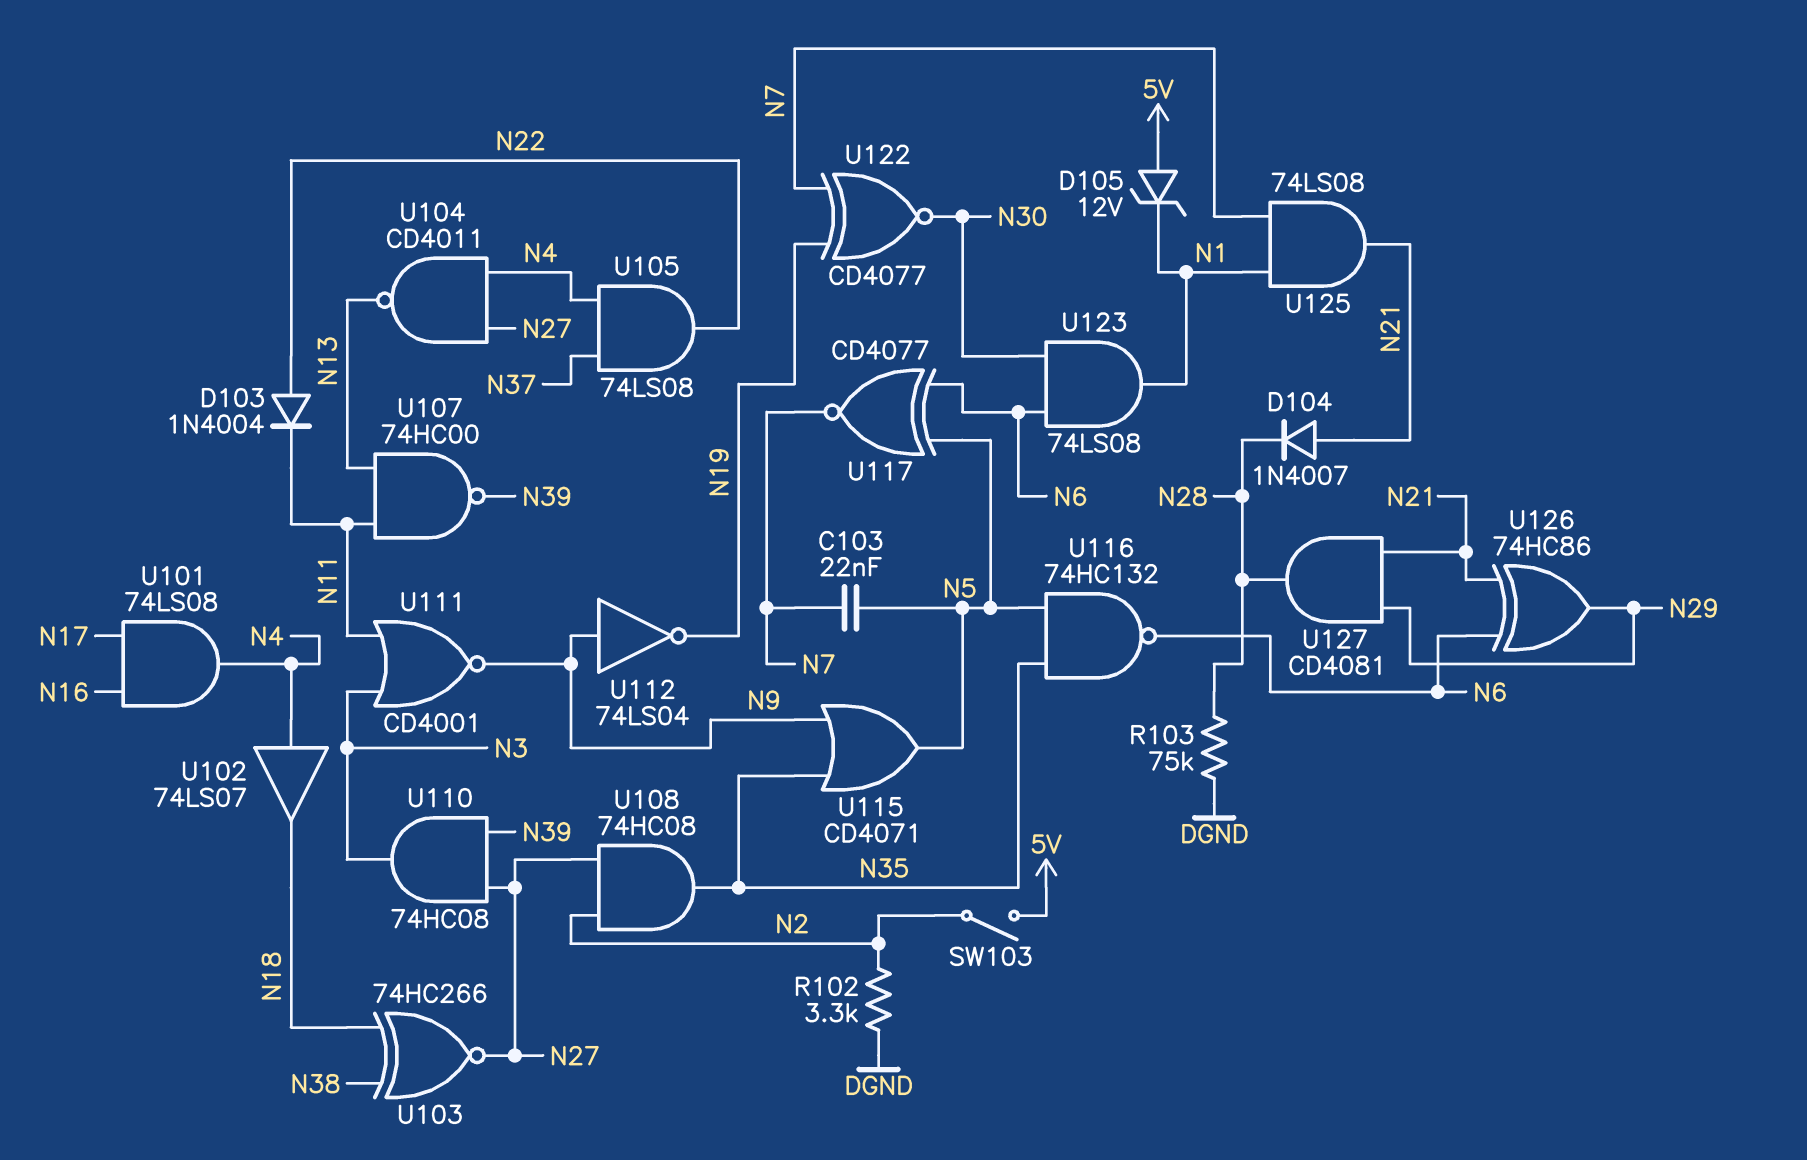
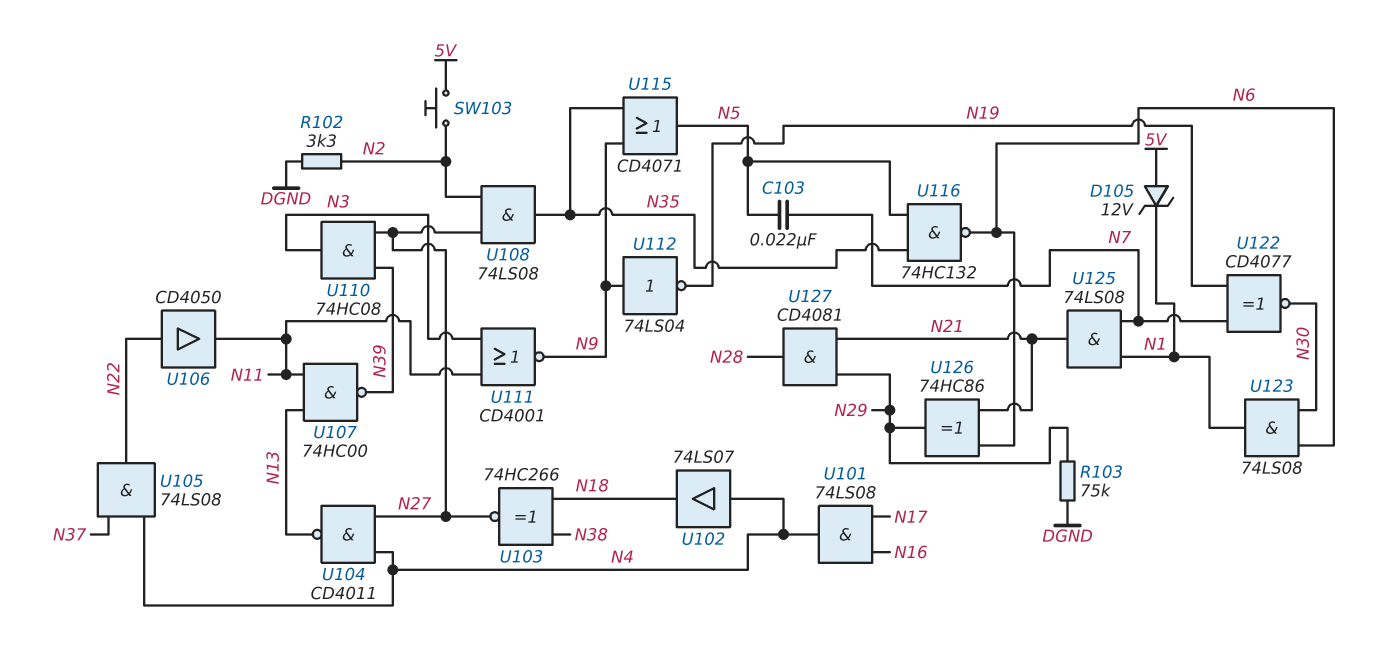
D103: diode 1N4004 (A N22, K N11) -> none
D104: diode 1N4007 (A N21, K N28) -> none
R103: 75k (DGND, N28) -> 75k (DGND, N29)
SW103: switch (5V, N2) -> button (5V, N2)
U106: none -> buffer CD4050 (in N22, out N11)
U108: AND 74HC08 (in N2, in N27, out N35) -> AND 74LS08 (in N2, in N27, out N35)
U117: XNOR CD4077 (in N5, in N6, out N7) -> none

